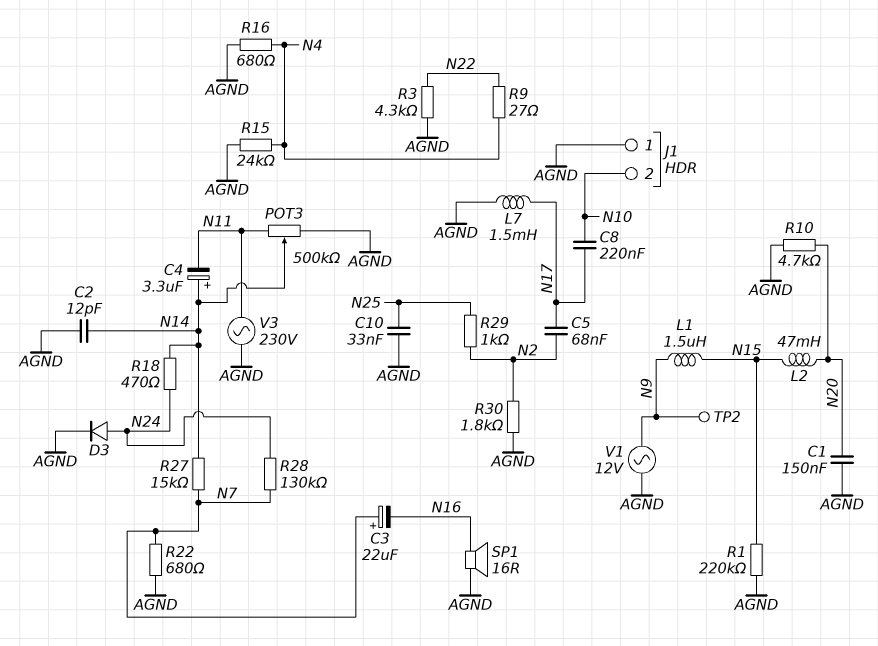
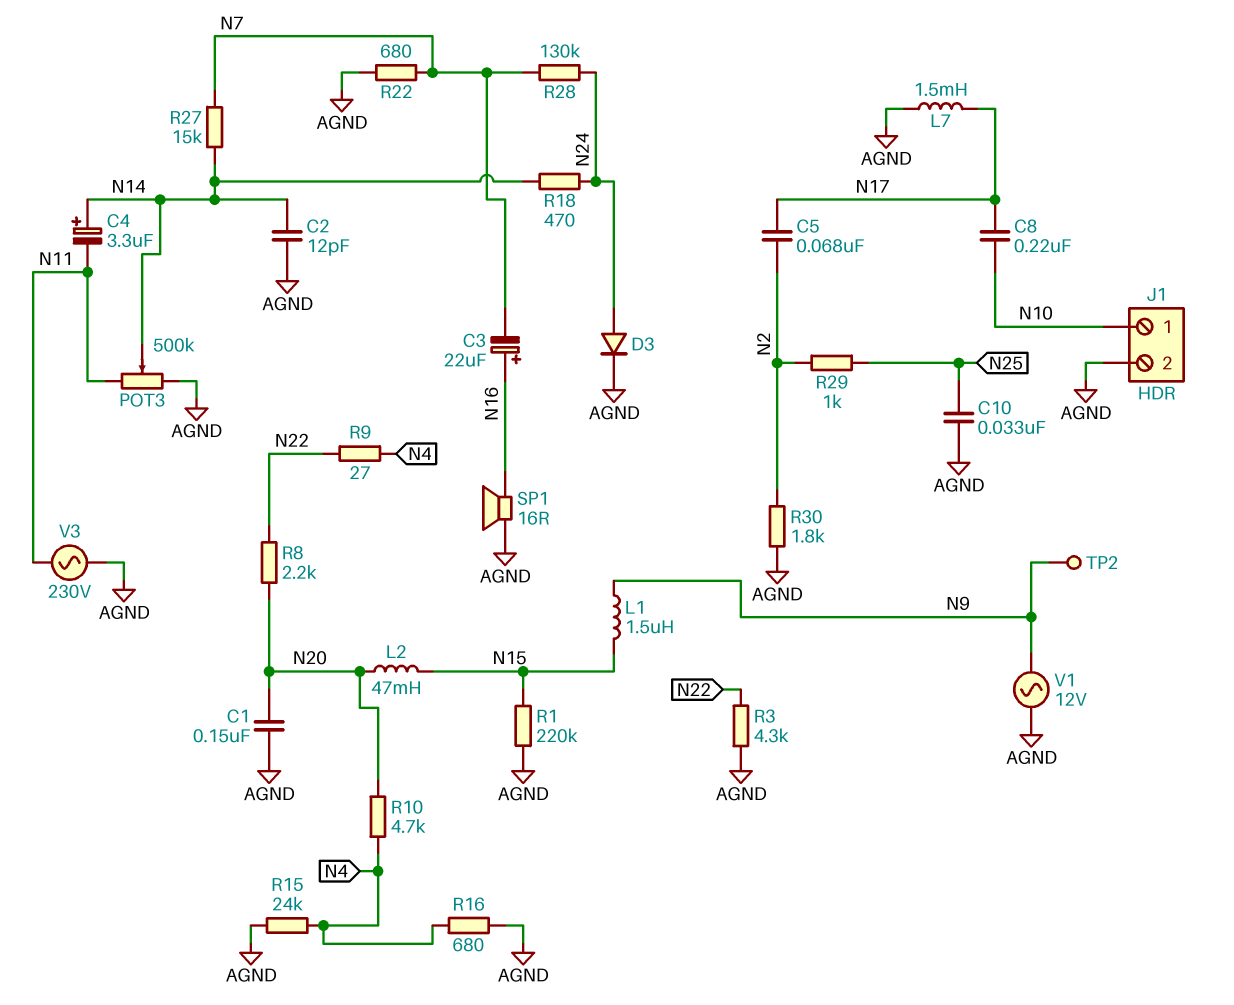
C3: 22uF (plus N7, minus N16) -> 22uF (plus N16, minus N7)
J1 pin 1: AGND -> N10
J1 pin 2: N10 -> AGND
R8: none -> 2.2k (N20, N22)
R10: 4.7k (AGND, N20) -> 4.7k (N4, N20)

